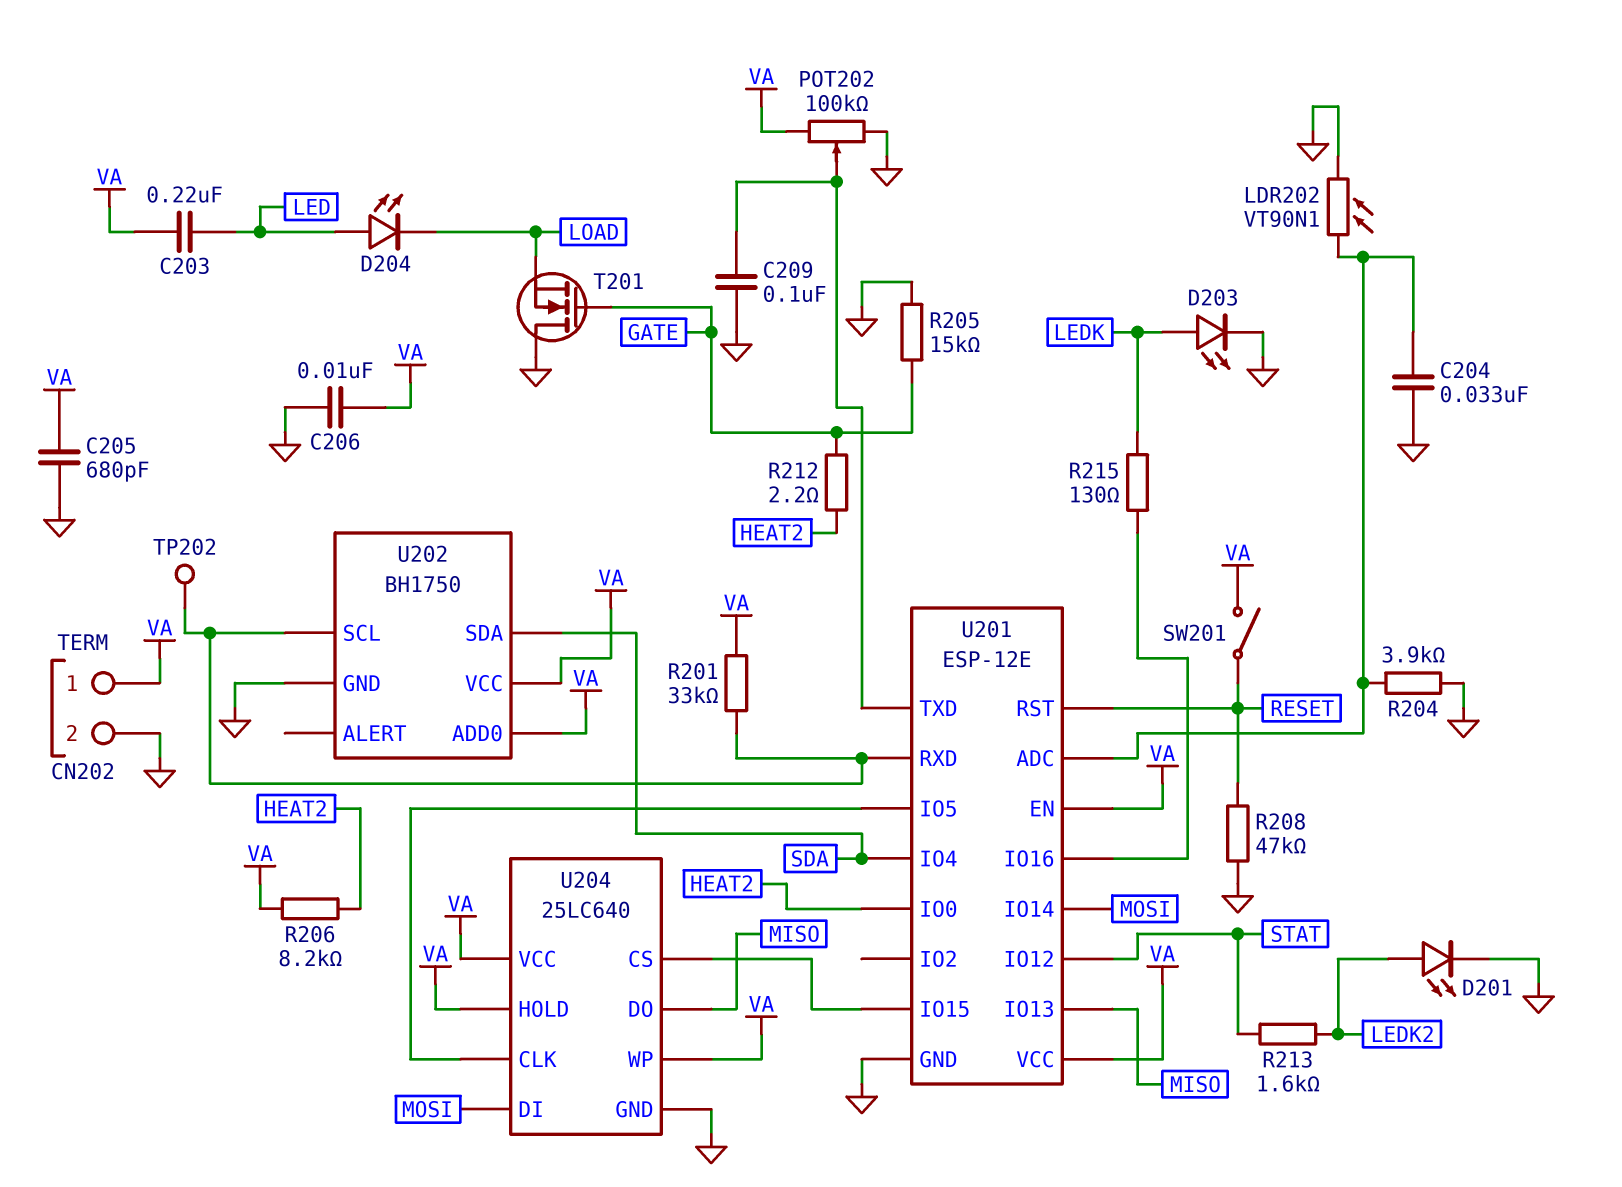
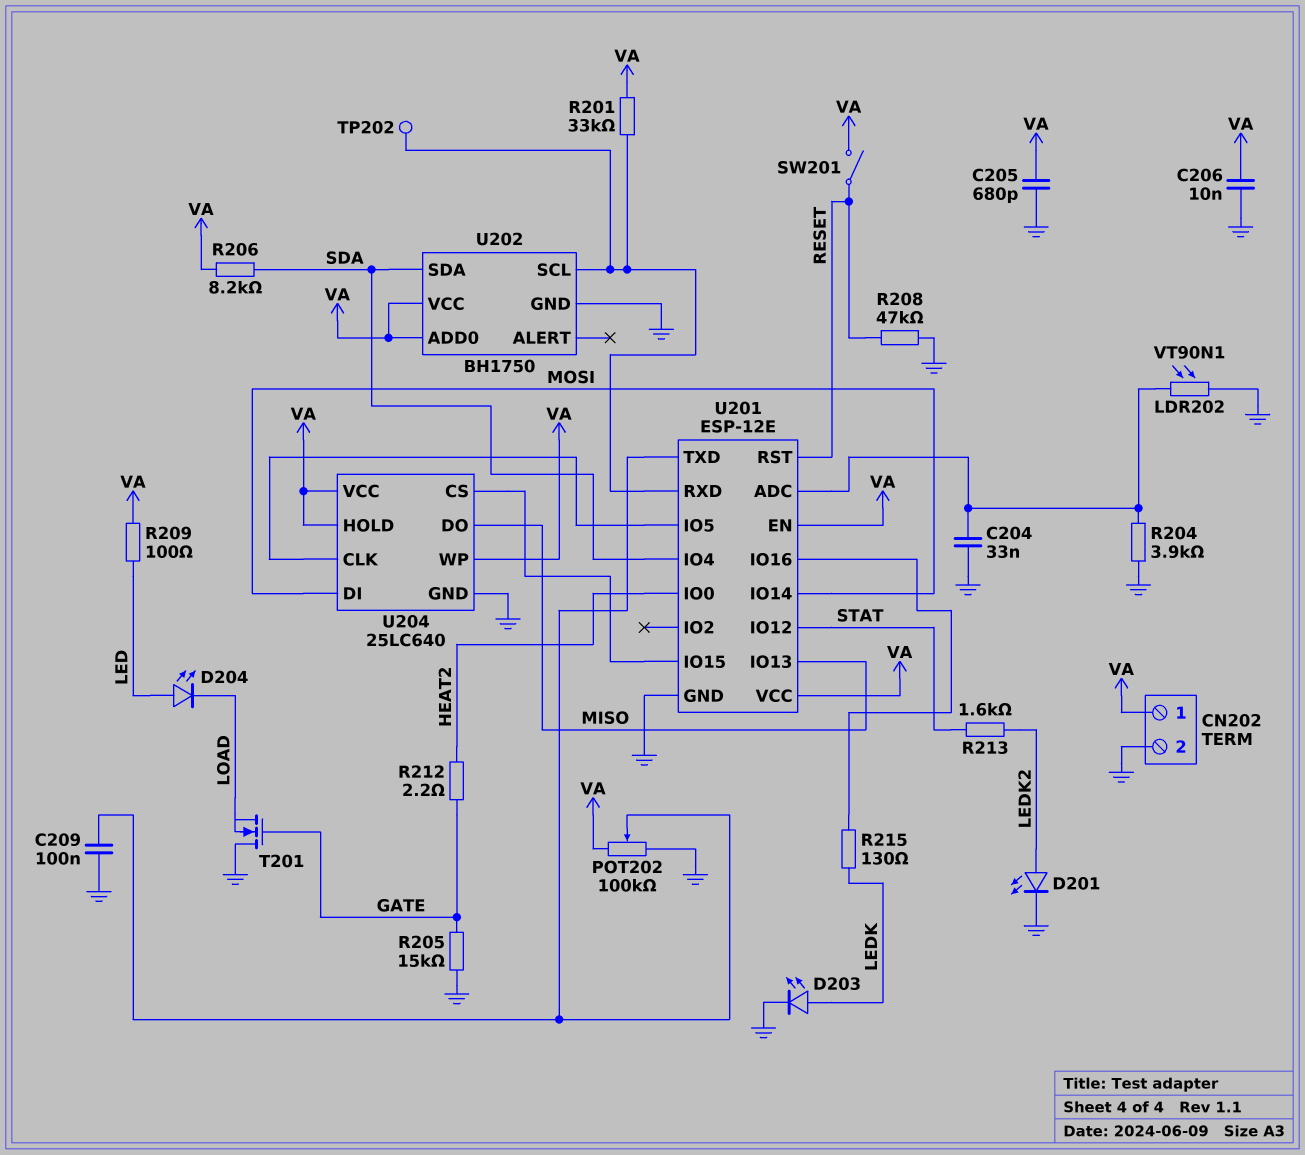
C203: 220nF (LED, VA) -> none
R206: 8.2k (HEAT2, VA) -> 8.2k (SDA, VA)
R209: none -> 100 (LED, VA)

